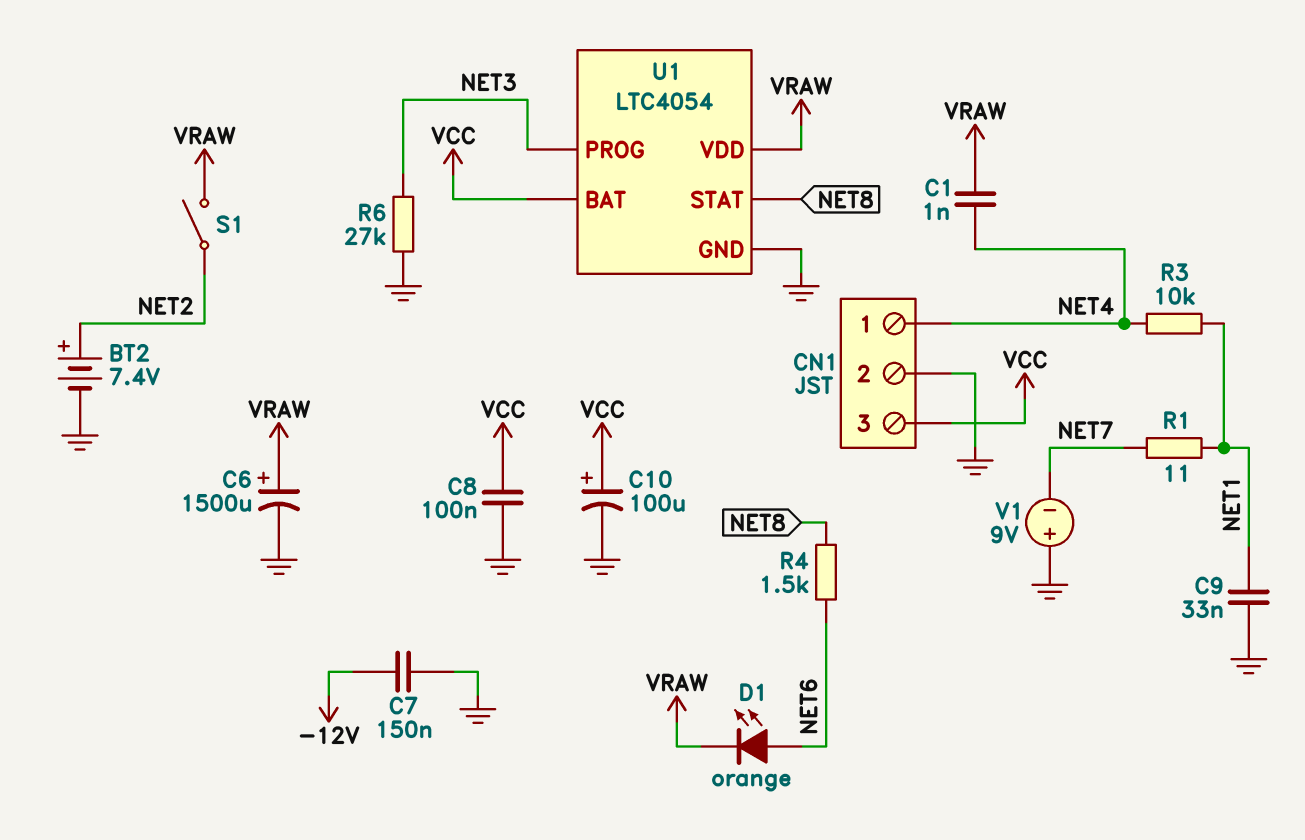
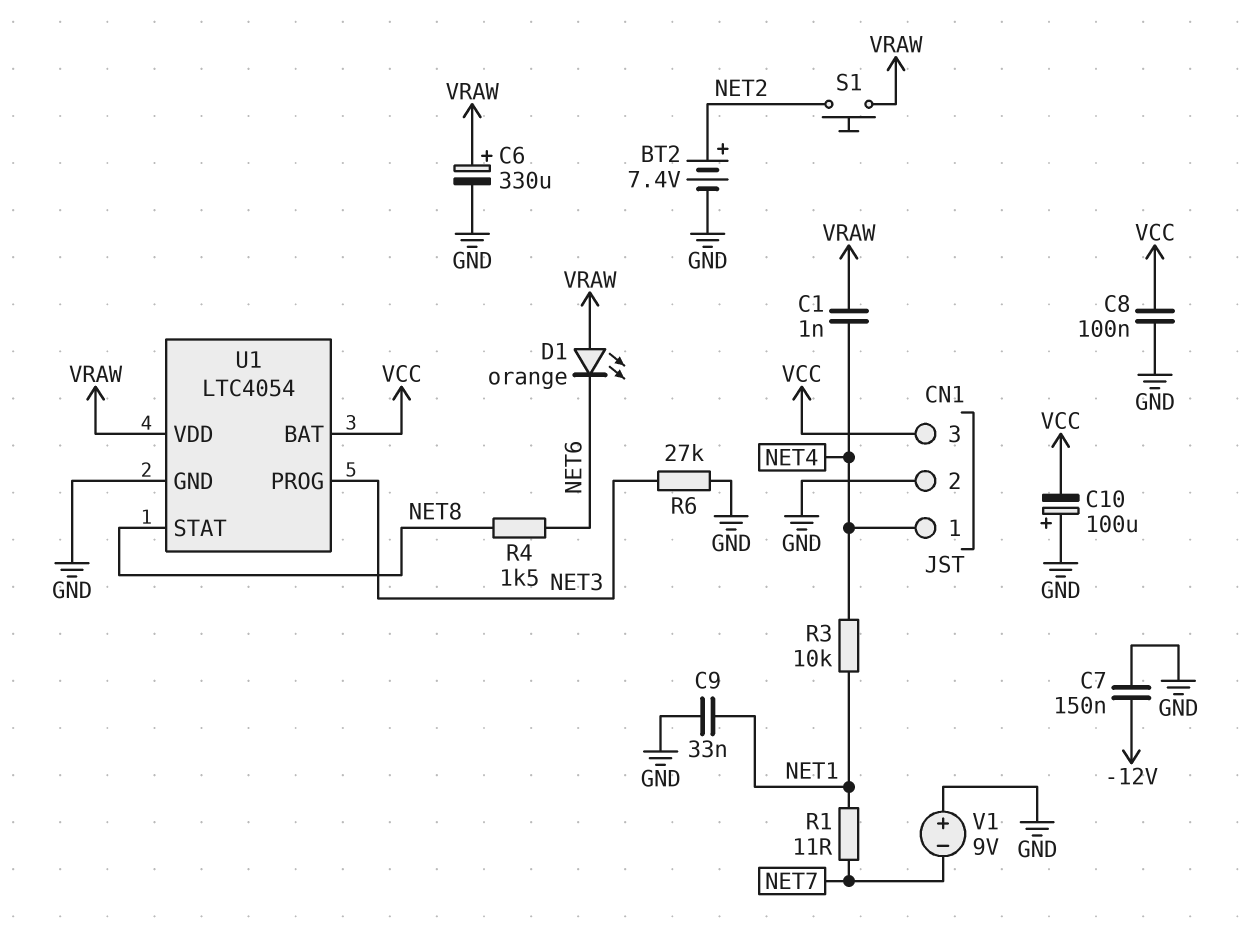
C6: 1500uF (plus VRAW, minus GND) -> 330uF (plus VRAW, minus GND)
C10: 100uF (plus VCC, minus GND) -> 100uF (plus GND, minus VCC)
D1: LED orange (A NET6, K VRAW) -> LED orange (A VRAW, K NET6)
S1: switch (NET2, VRAW) -> button (NET2, VRAW)

